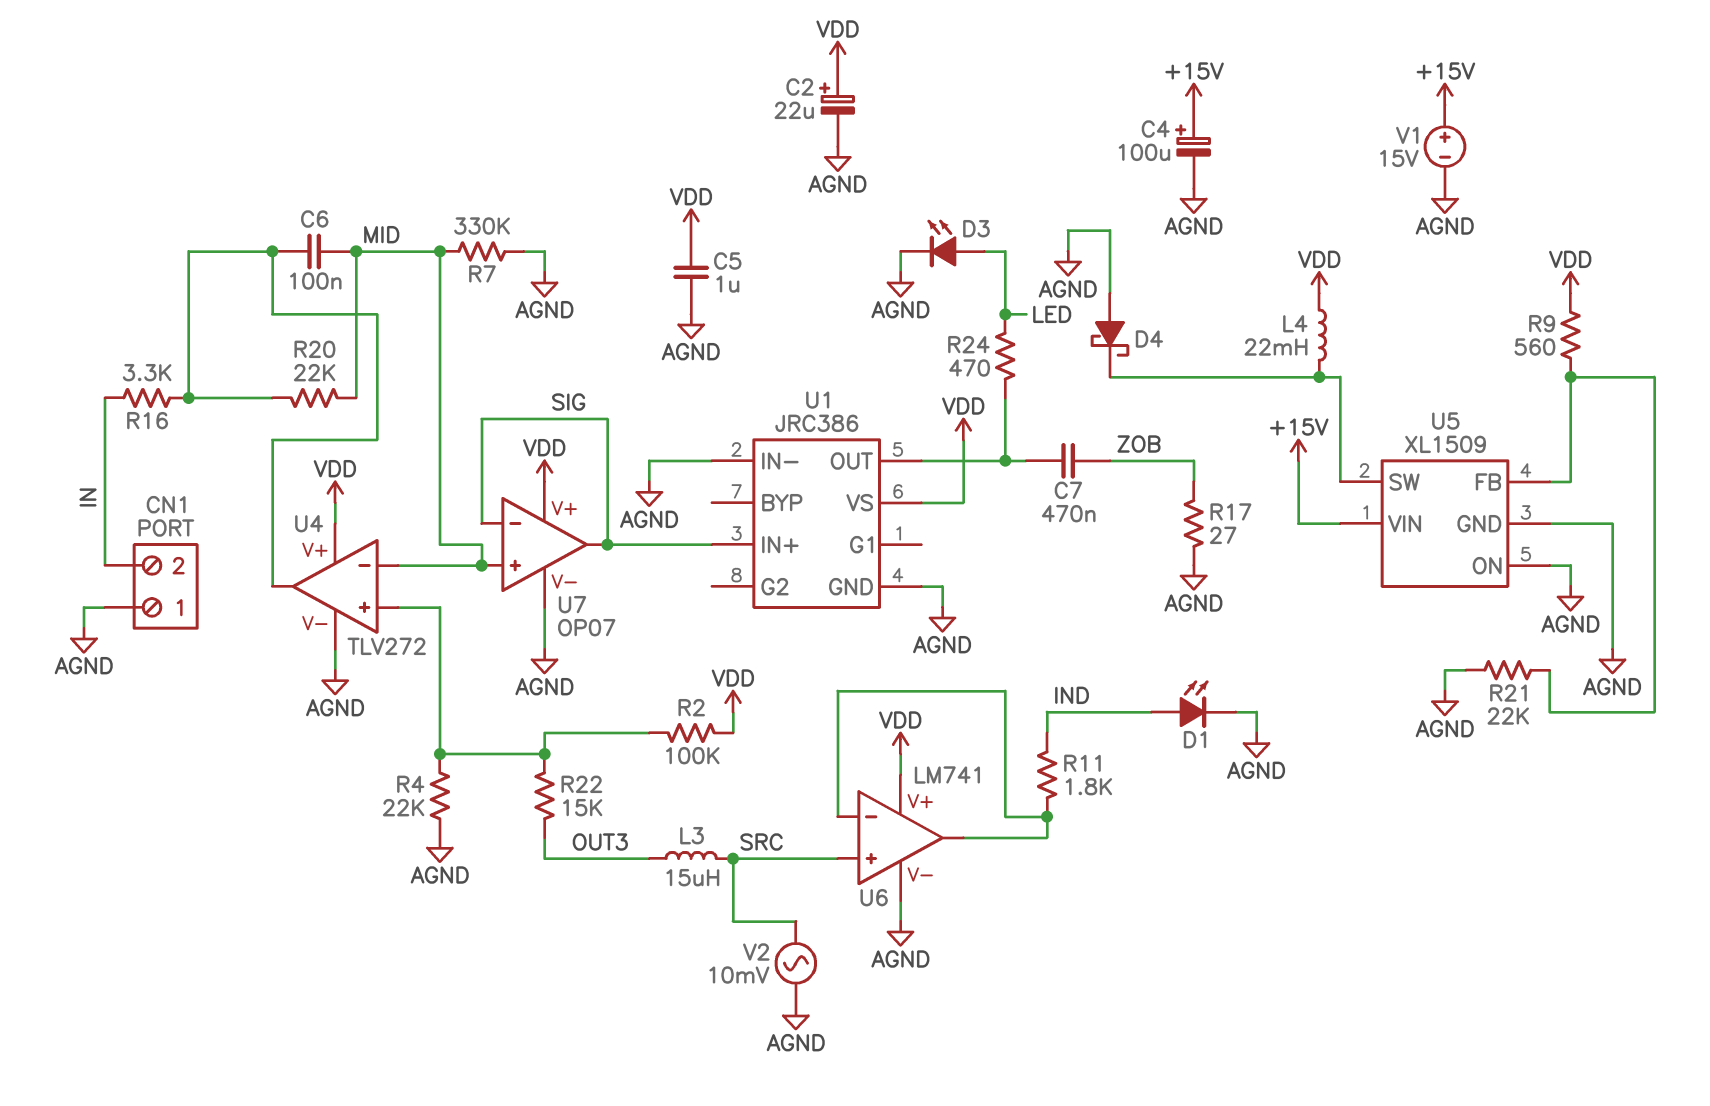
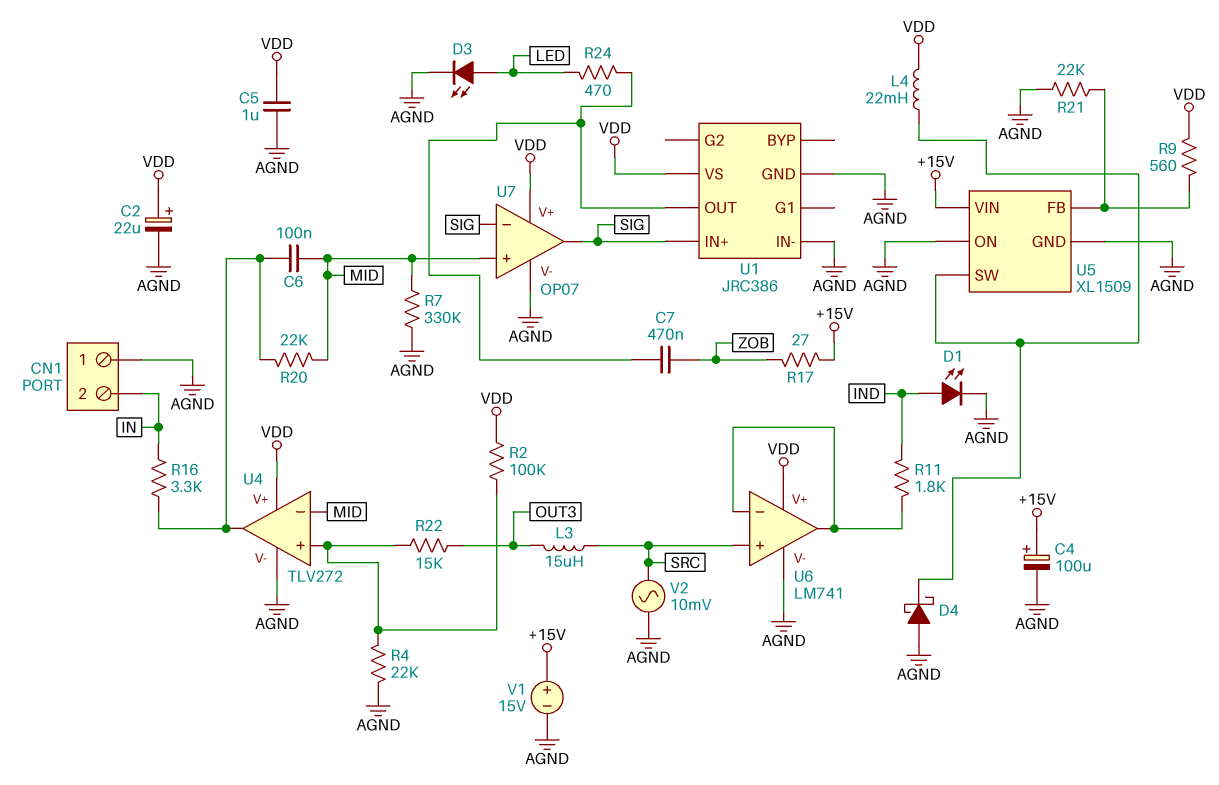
R17: 27 (AGND, ZOB) -> 27 (+15V, ZOB)

